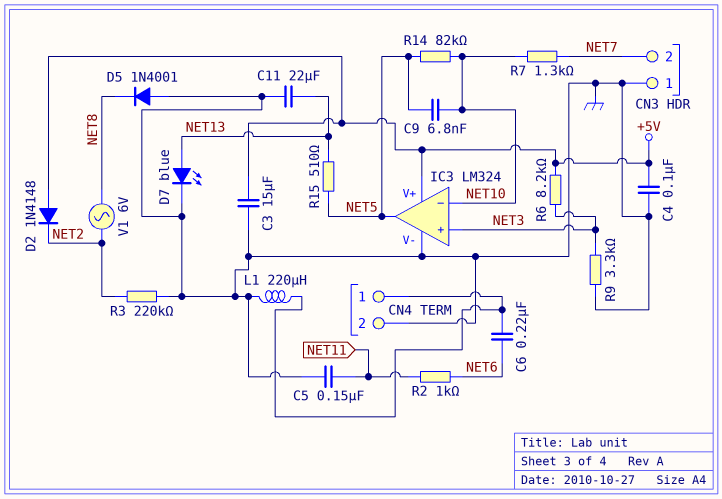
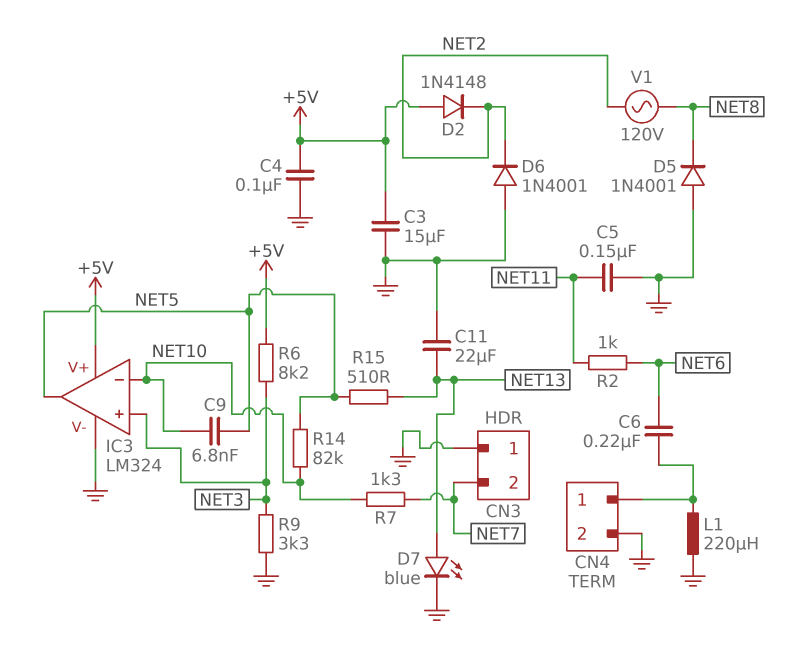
D6: none -> diode 1N4001 (A GND, K NET2)
R3: 220k (GND, NET2) -> none
V1: AC 6V (NET2, NET8) -> AC 120V (NET2, NET8)

